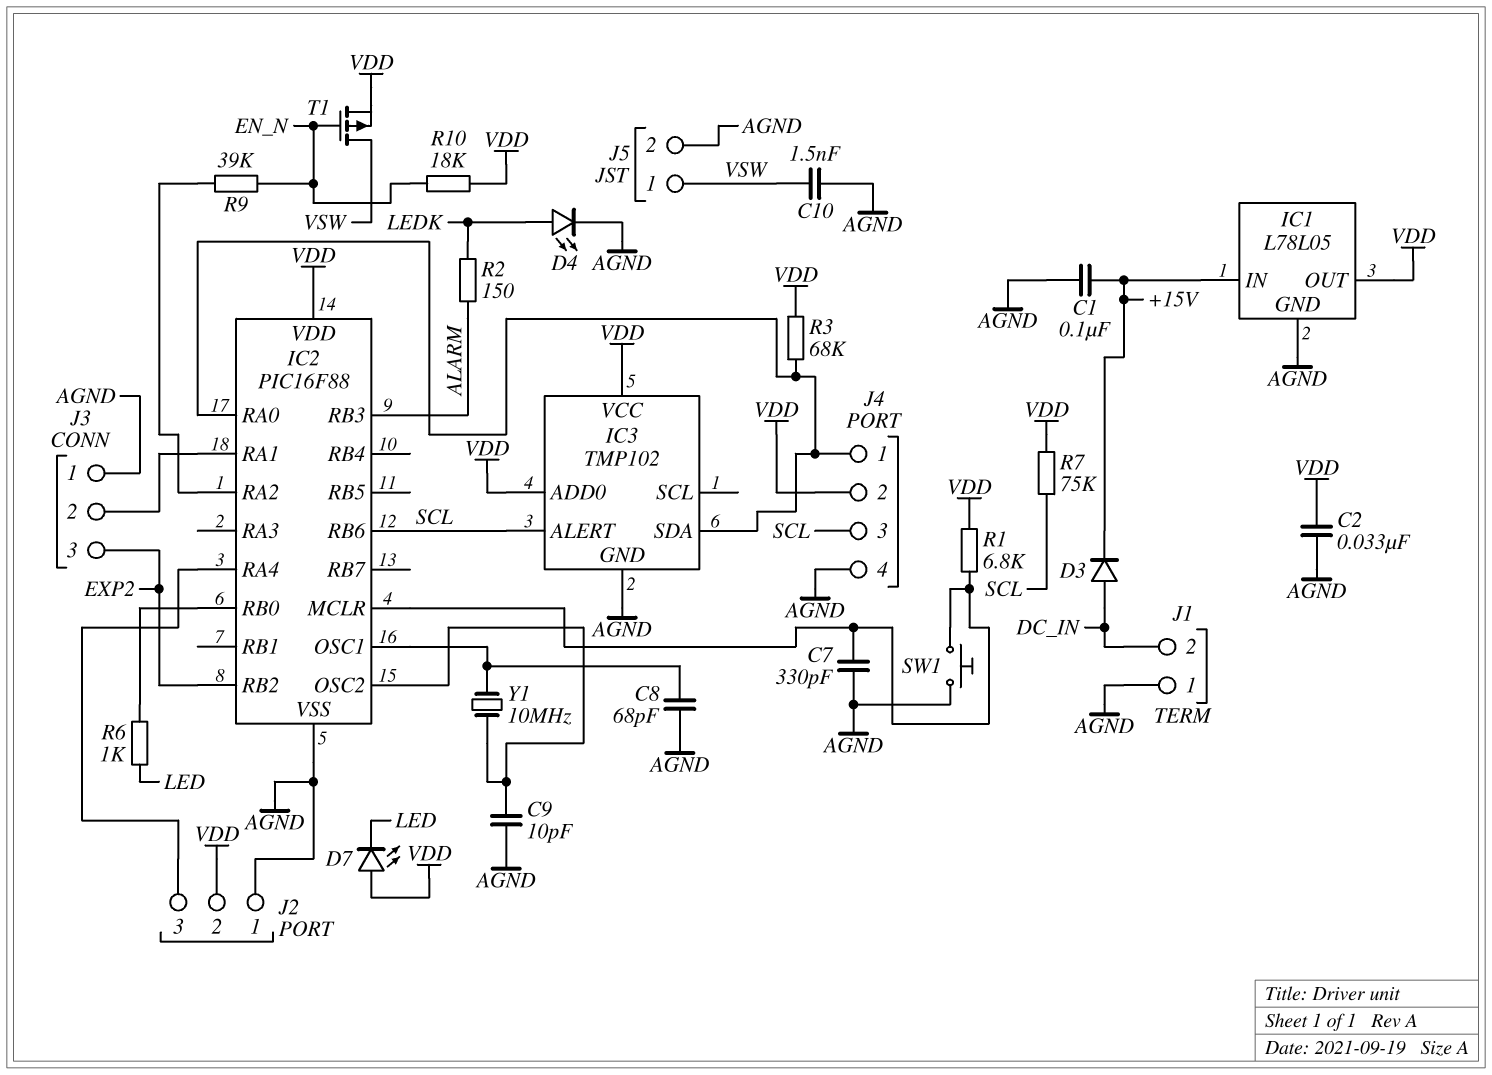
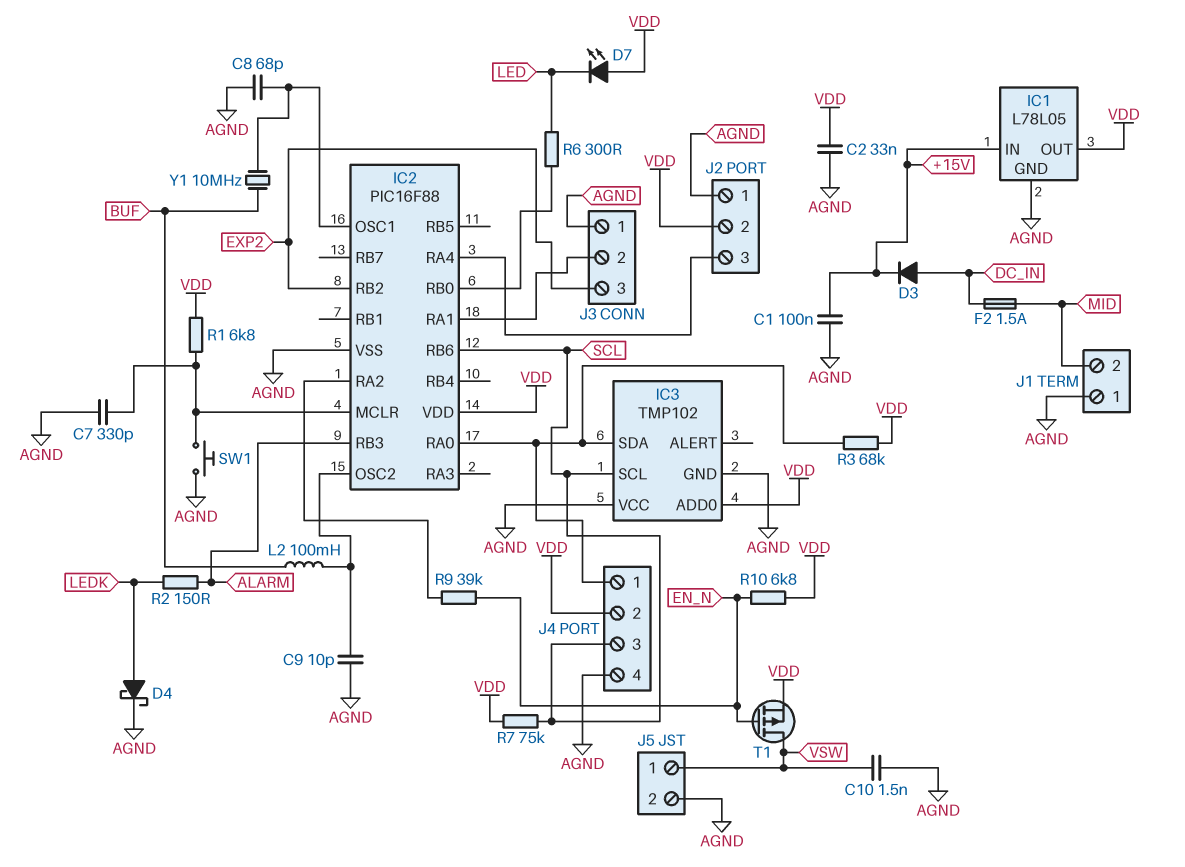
D4: LED (A LEDK, K AGND) -> schottky (A LEDK, K AGND)
F2: none -> 1.5A (DC_IN, MID)
IC3 pin ALERT: SCL -> none
IC3 pin SCL: none -> SCL
IC3 pin VCC: VDD -> AGND
J1 pin 2: DC_IN -> MID
L2: none -> 100mH (BUF, IC2/OSC2)
R6: 1k (IC2/RB0, LED) -> 300 (IC2/RB0, LED)
R10: 18k (EN_N, VDD) -> 6.8k (EN_N, VDD)
Y1: 10MHz (IC2/OSC1, IC2/OSC2) -> 10MHz (BUF, IC2/OSC1)

